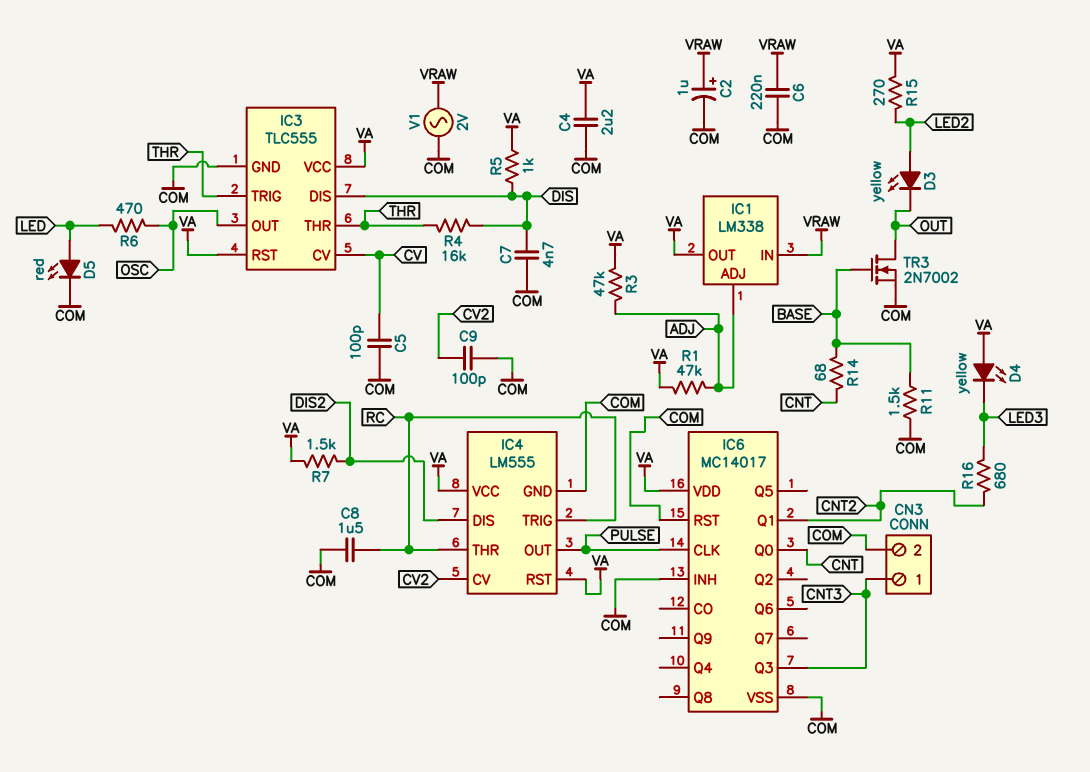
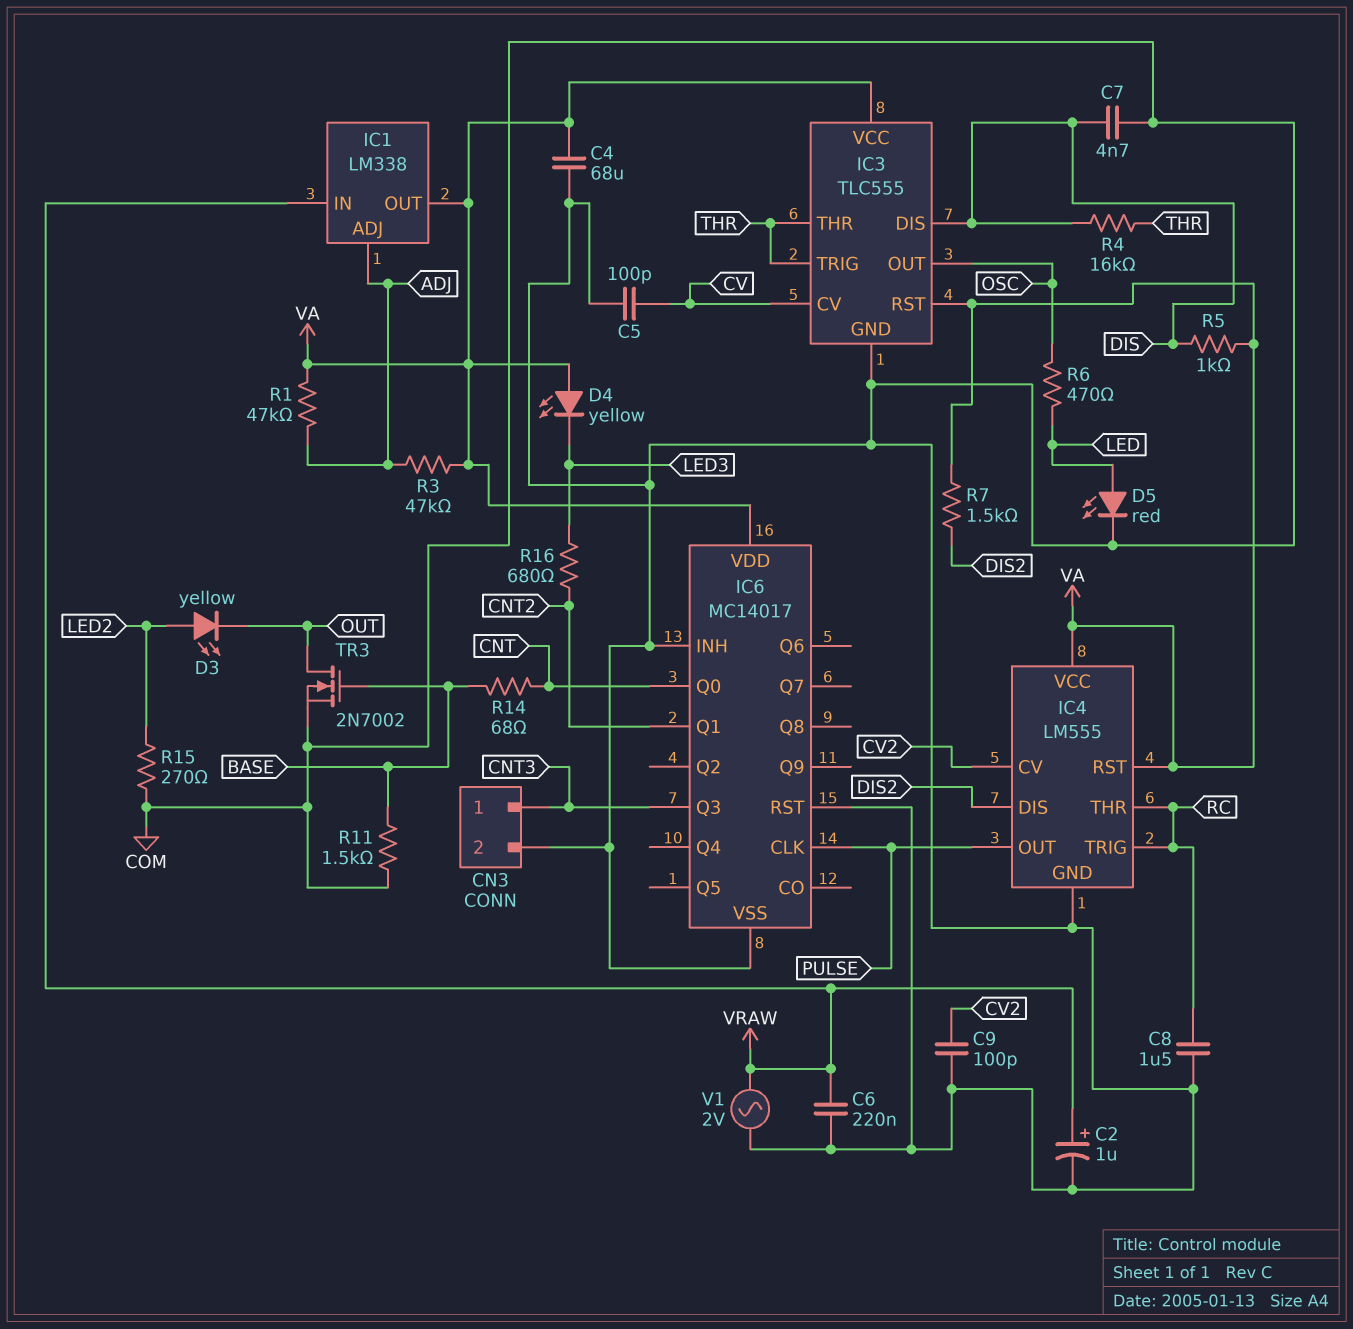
C4: 2.2uF (COM, VA) -> 68uF (COM, VA)
R15: 270 (LED2, VA) -> 270 (COM, LED2)

